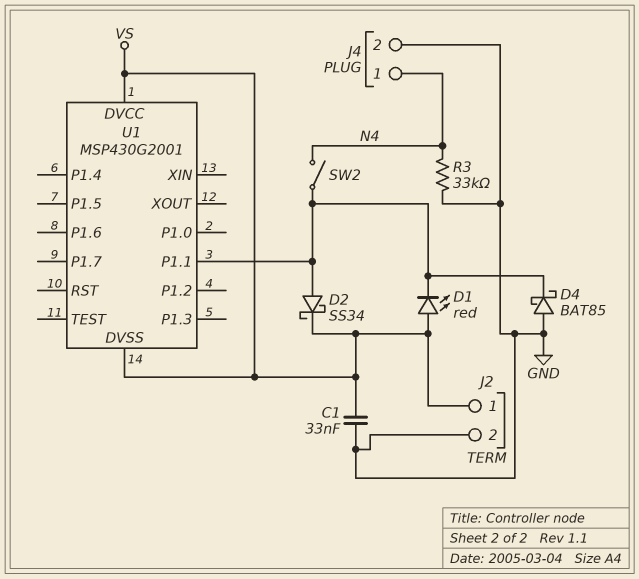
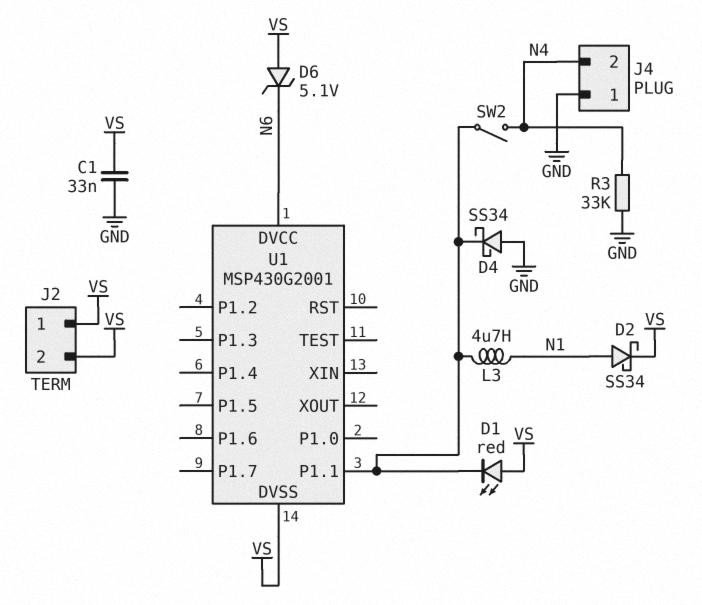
D2: schottky SS34 (A U1/P1.1, K VS) -> schottky SS34 (A N1, K VS)
D4: schottky BAT85 (A GND, K U1/P1.1) -> schottky SS34 (A GND, K U1/P1.1)
D6: none -> zener 5.1V (A VS, K N6)
J2 pin 2: GND -> VS
J4 pin 1: N4 -> GND
J4 pin 2: GND -> N4
L3: none -> 4.7uH (N1, U1/P1.1)
U1 pin DVCC: VS -> N6

